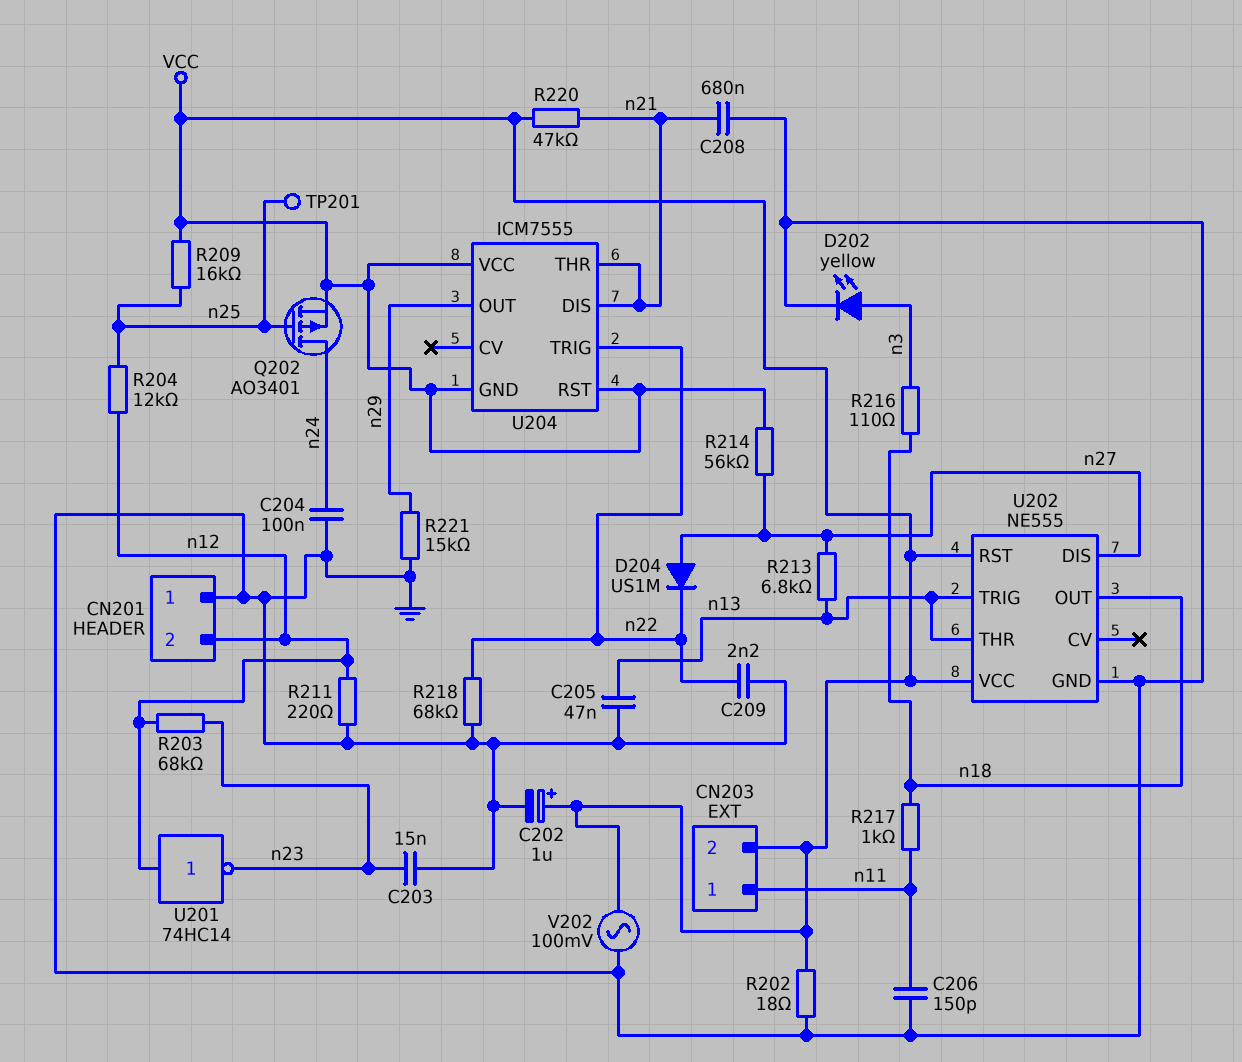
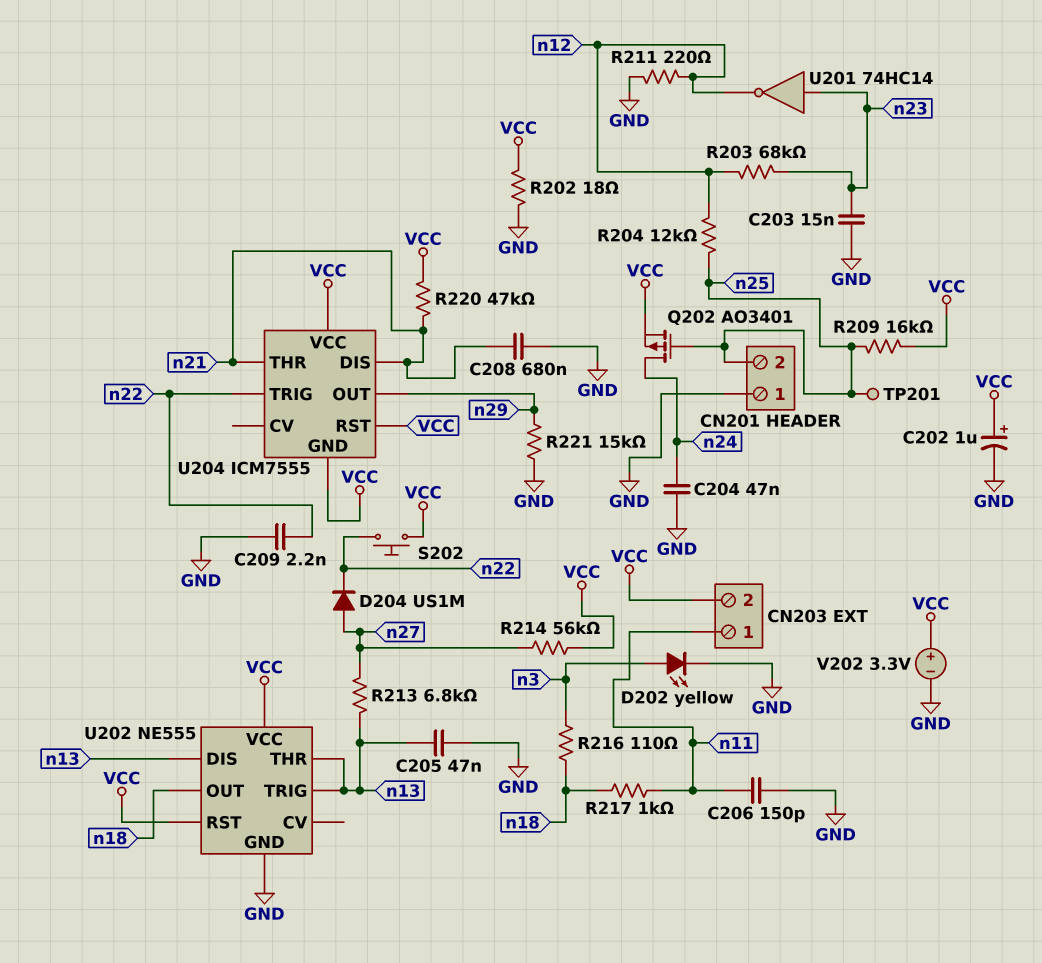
C204: 100nF (GND, n24) -> 47nF (GND, n24)
CN201 pin 2: n12 -> n25
R218: 68k (GND, n22) -> none
S202: none -> button (VCC, n22)
U201: NOT 74HC14 (in n12, out n23) -> NOT 74HC14 (in n23, out n12)
U202 pin DIS: n27 -> n13
V202: AC 100mV (GND, VCC) -> 3.3V (plus VCC, minus GND)

